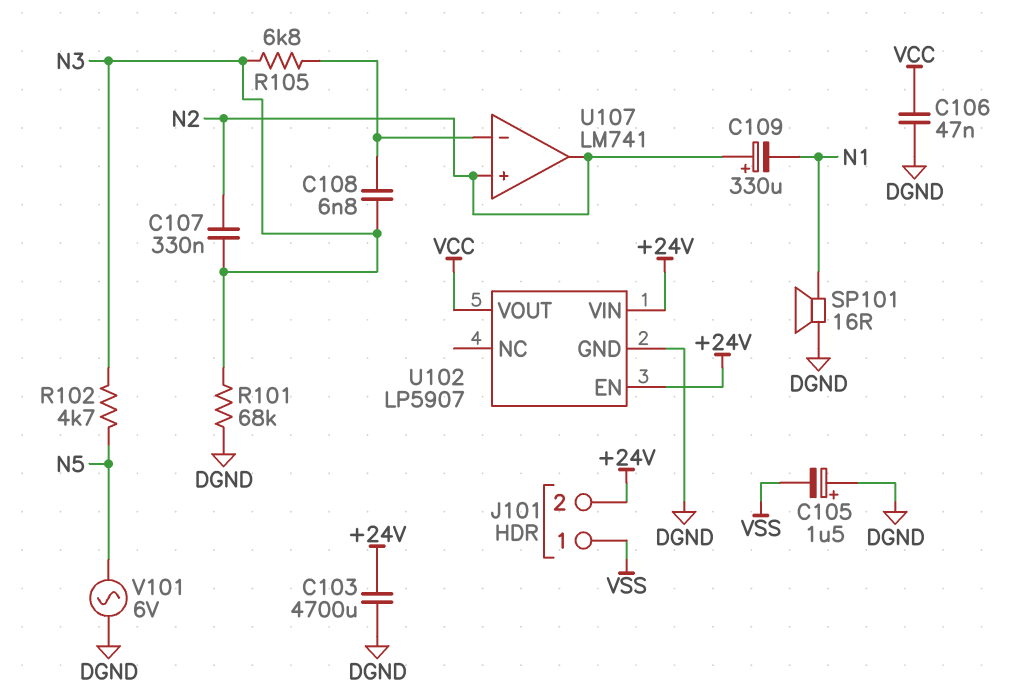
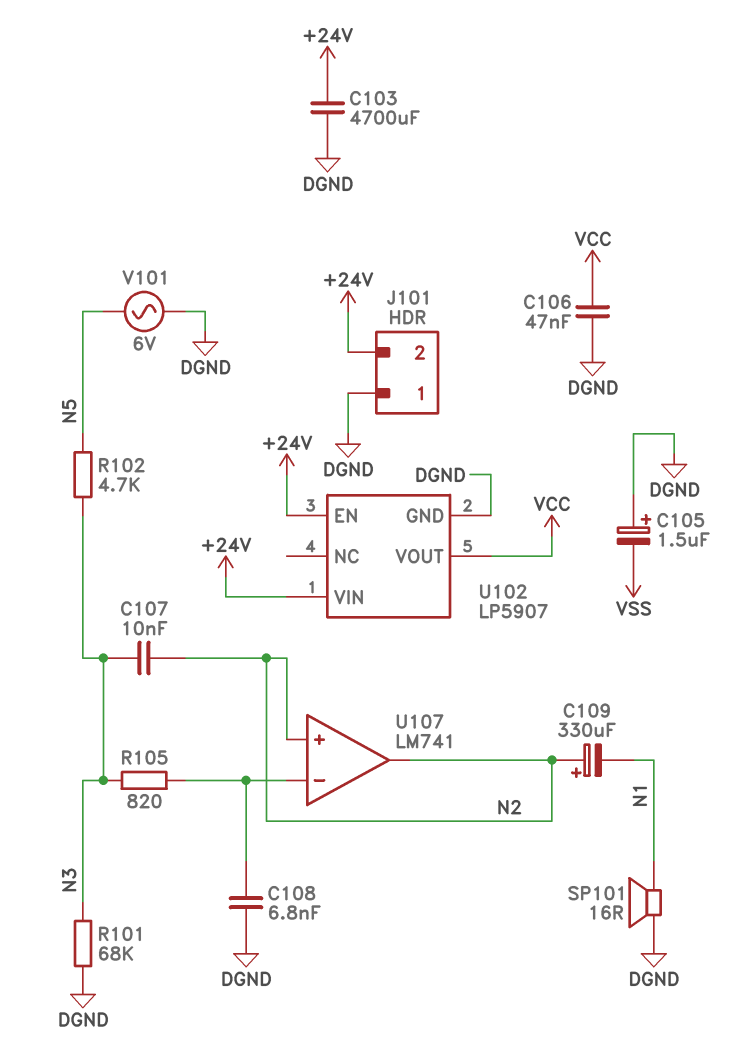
C107: 330nF (N2, N3) -> 10nF (N2, N3)
C108: 6.8nF (N3, U107/in-) -> 6.8nF (DGND, U107/in-)
J101 pin 1: VSS -> DGND
R105: 6.8k (N3, U107/in-) -> 820 (N3, U107/in-)

